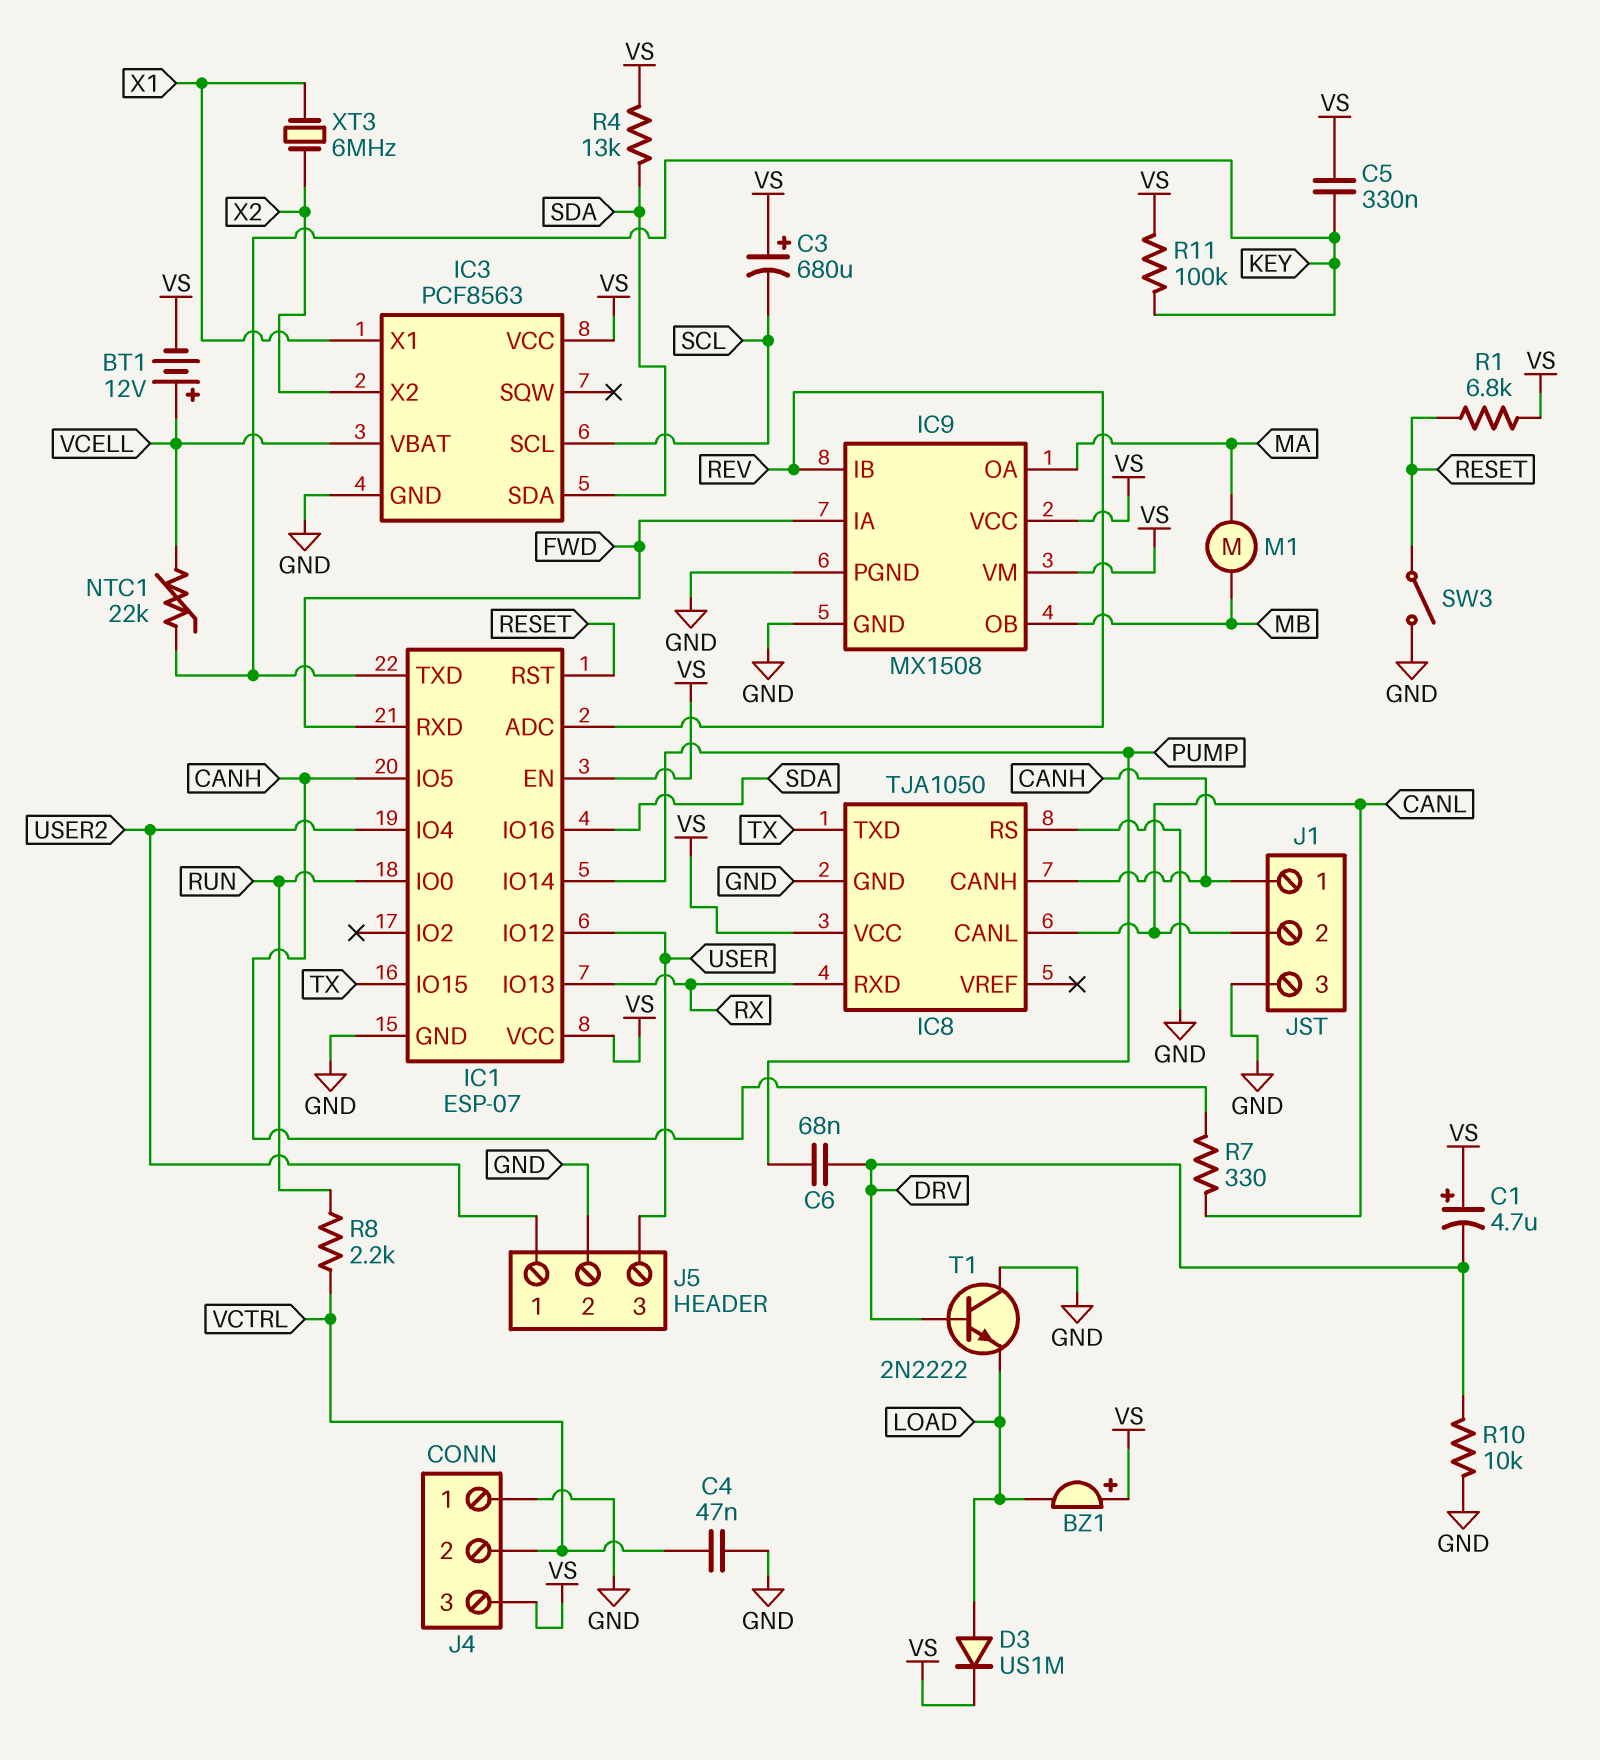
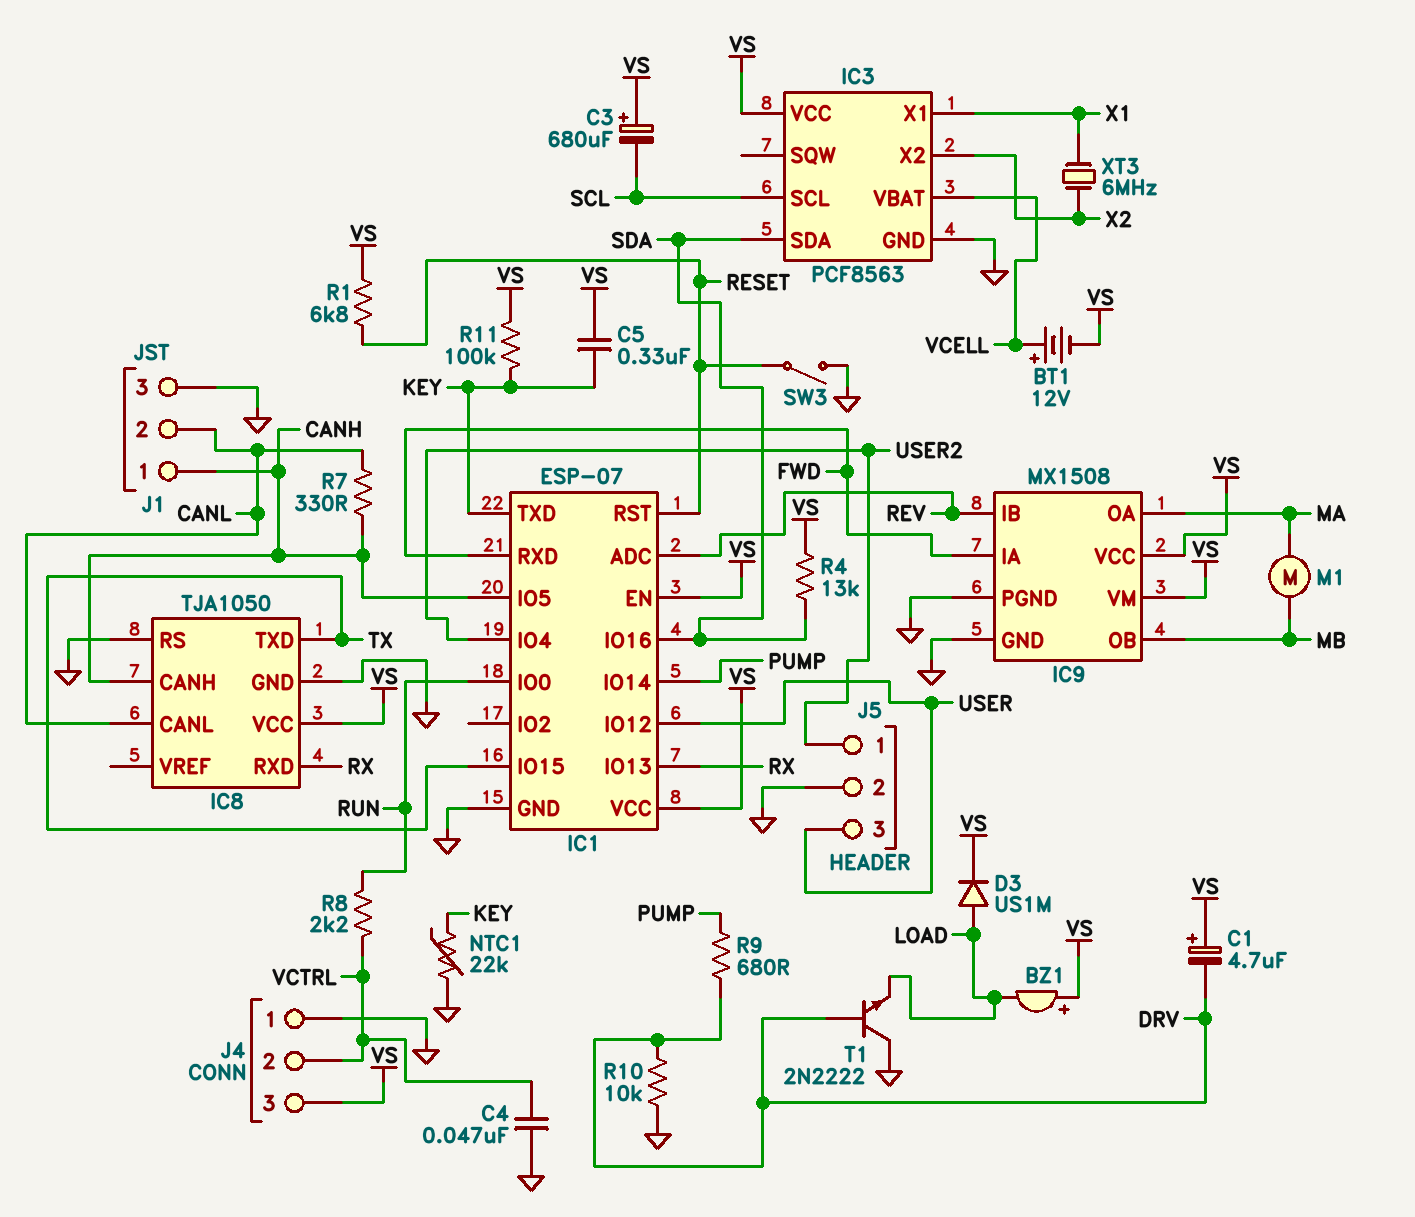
C6: 68nF (DRV, PUMP) -> none
NTC1: 22k (KEY, VCELL) -> 22k (GND, KEY)
R9: none -> 680 (DRV, PUMP)

